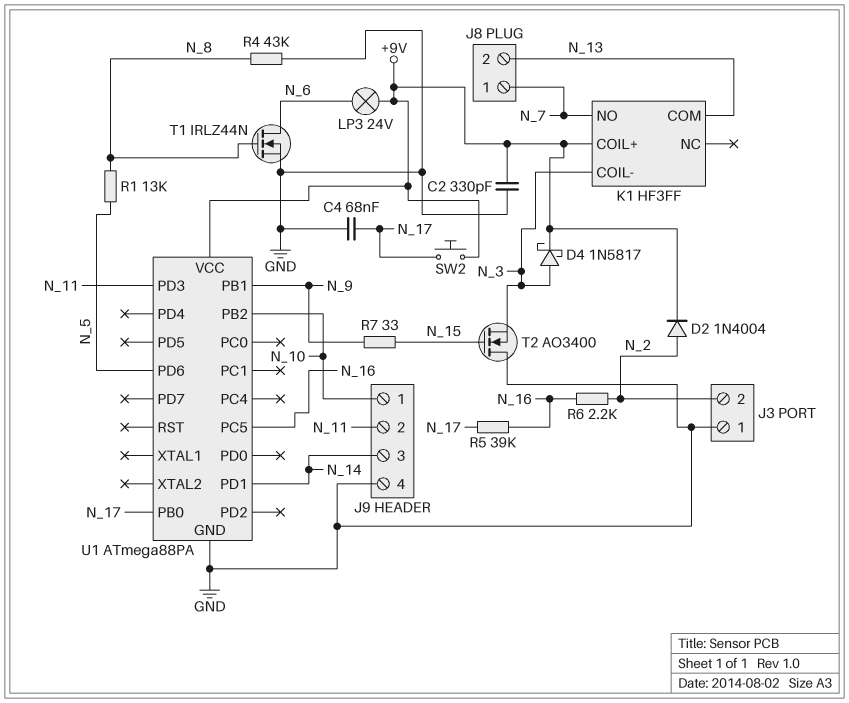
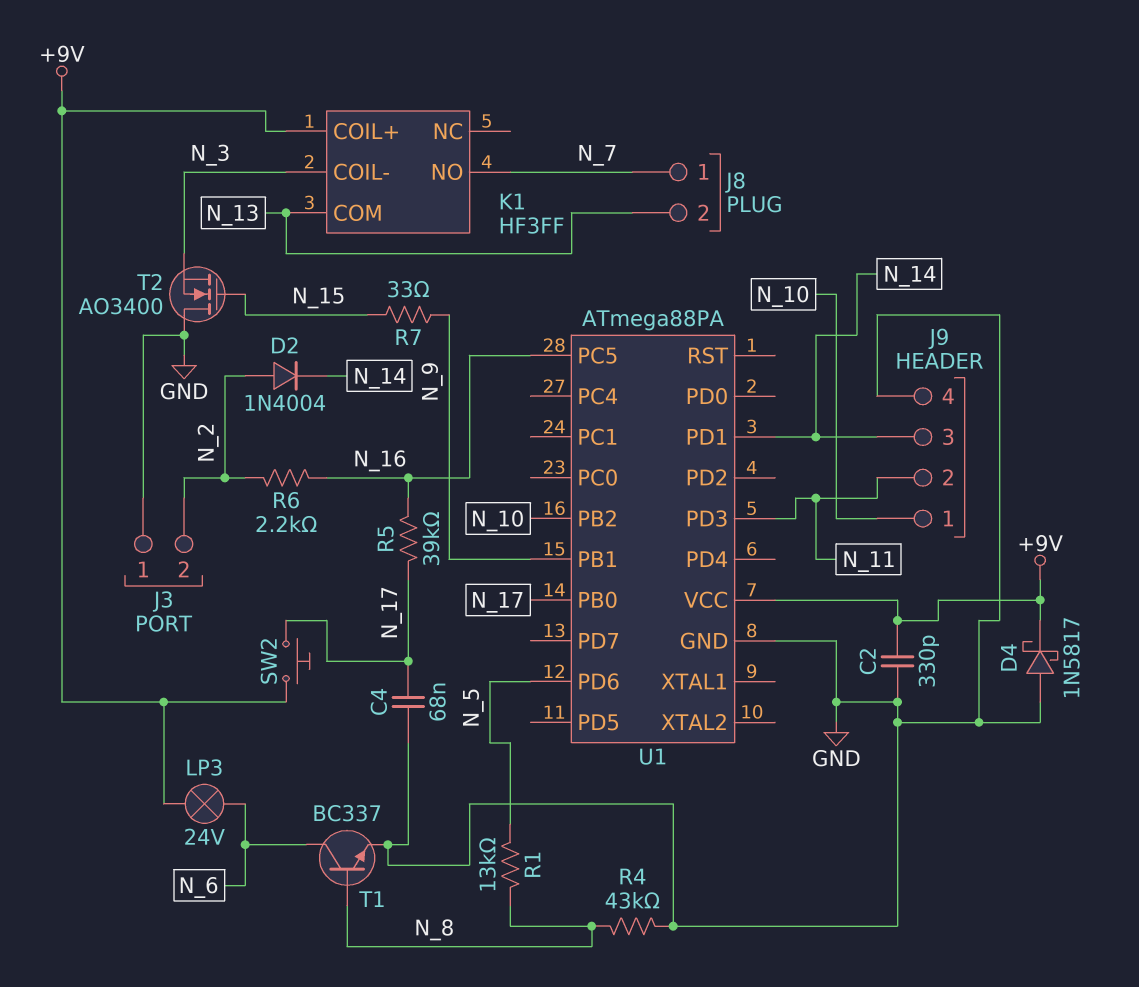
D2: diode 1N4004 (A N_2, K +9V) -> diode 1N4004 (A N_2, K N_14)
D4: schottky 1N5817 (A N_3, K +9V) -> schottky 1N5817 (A GND, K +9V)
T1: NMOS IRLZ44N (G N_8, D N_6, S GND) -> NPN BC337 (B N_8, C N_6, E GND)

